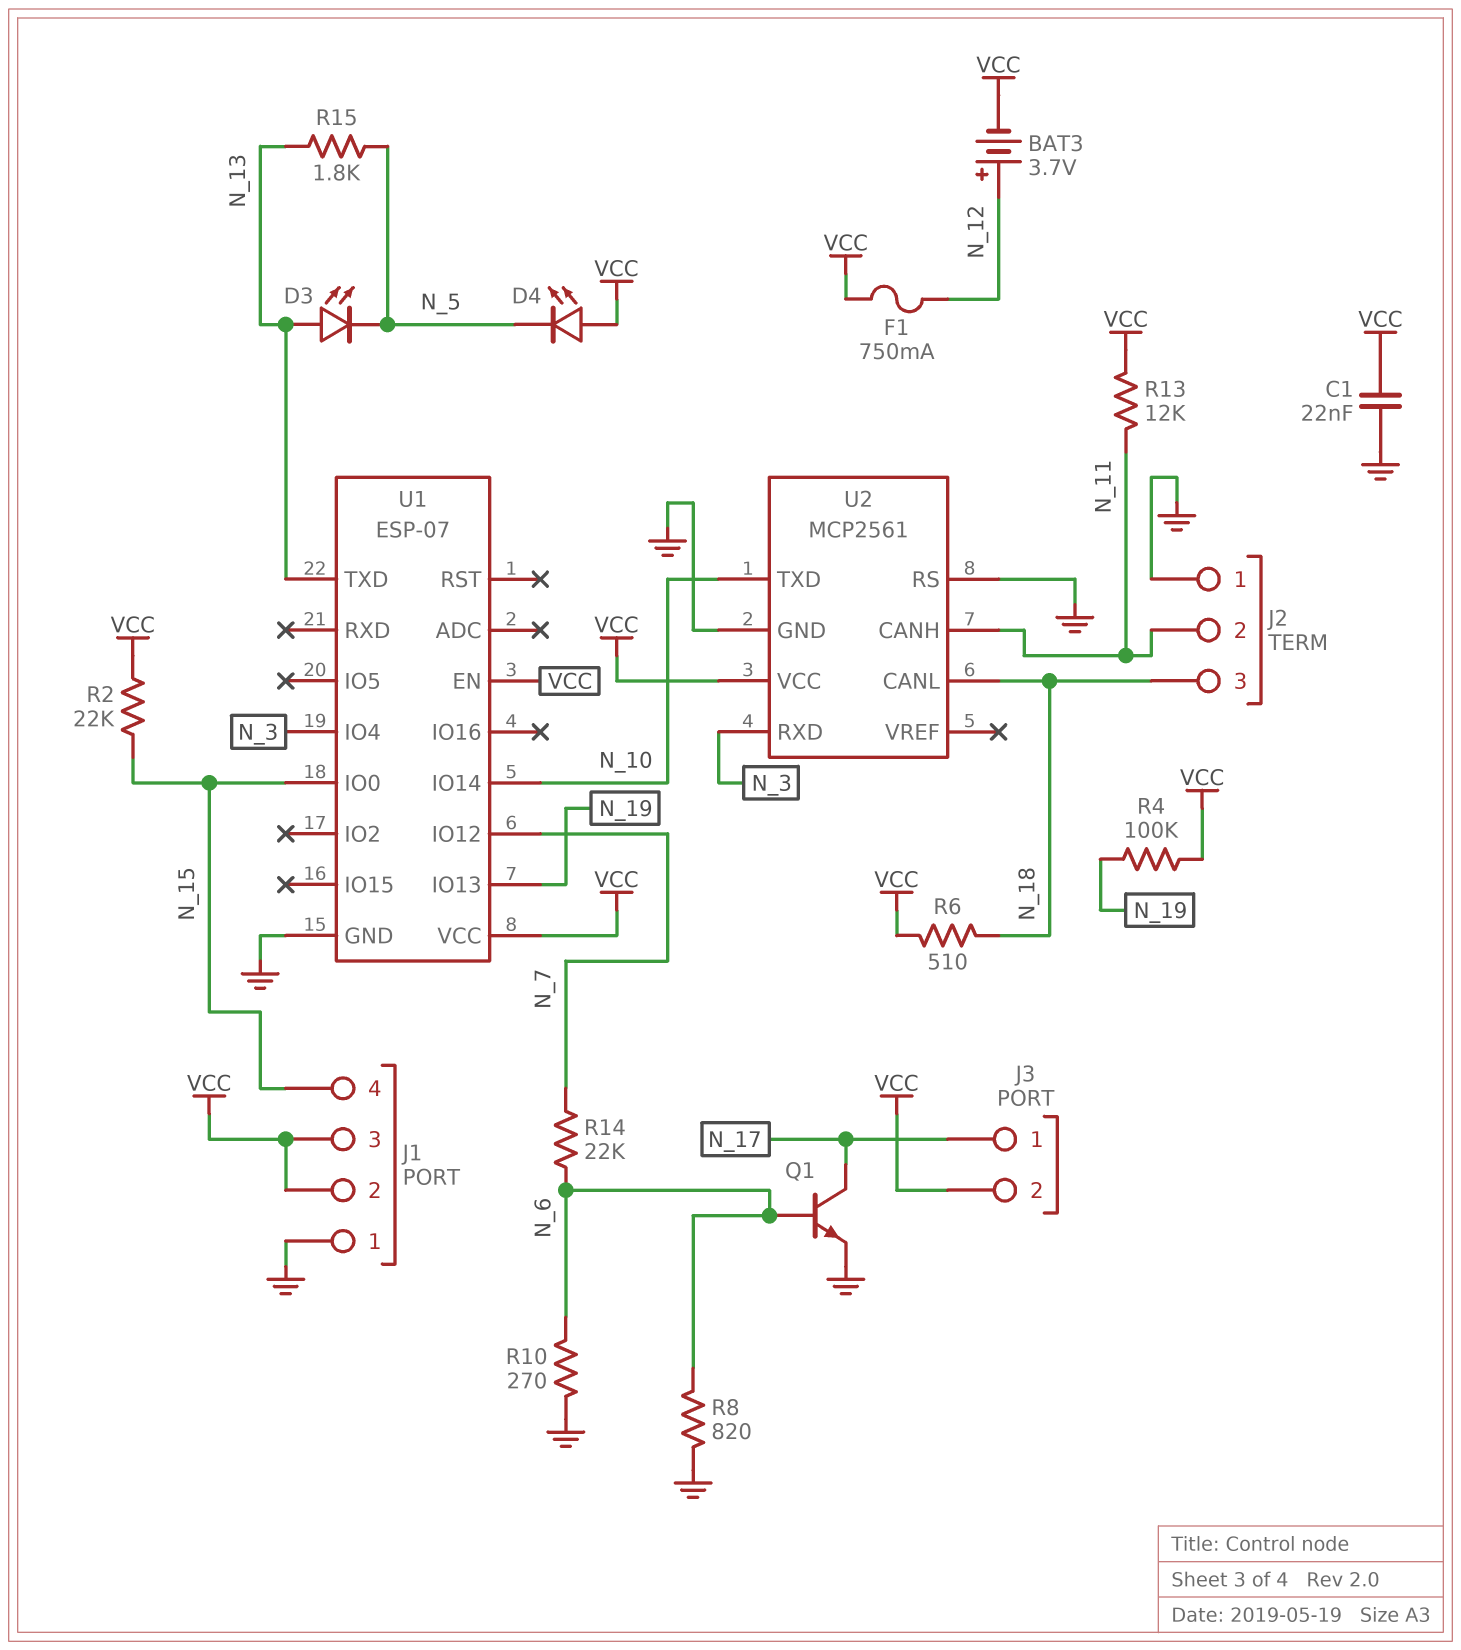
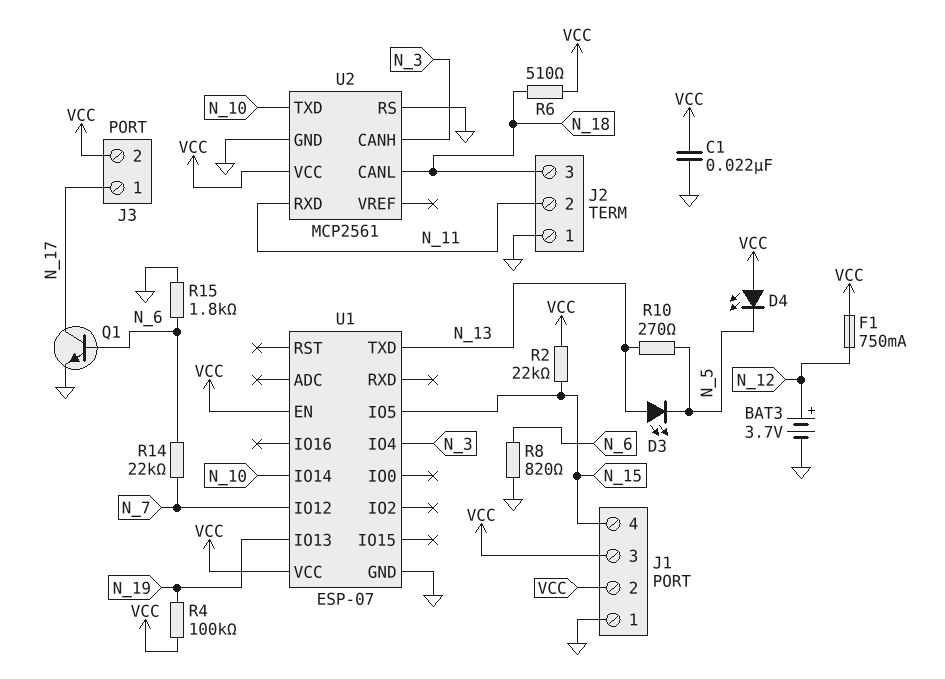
BAT3: 3.7V (plus N_12, minus VCC) -> 3.7V (plus N_12, minus GND)
R10: 270 (GND, N_6) -> 270 (N_5, N_13)
R13: 12k (N_11, VCC) -> none
R15: 1.8k (N_5, N_13) -> 1.8k (GND, N_6)
U1 pin IO0: N_15 -> none
U1 pin IO5: none -> N_15
U2 pin CANH: N_11 -> N_3
U2 pin RXD: N_3 -> N_11

